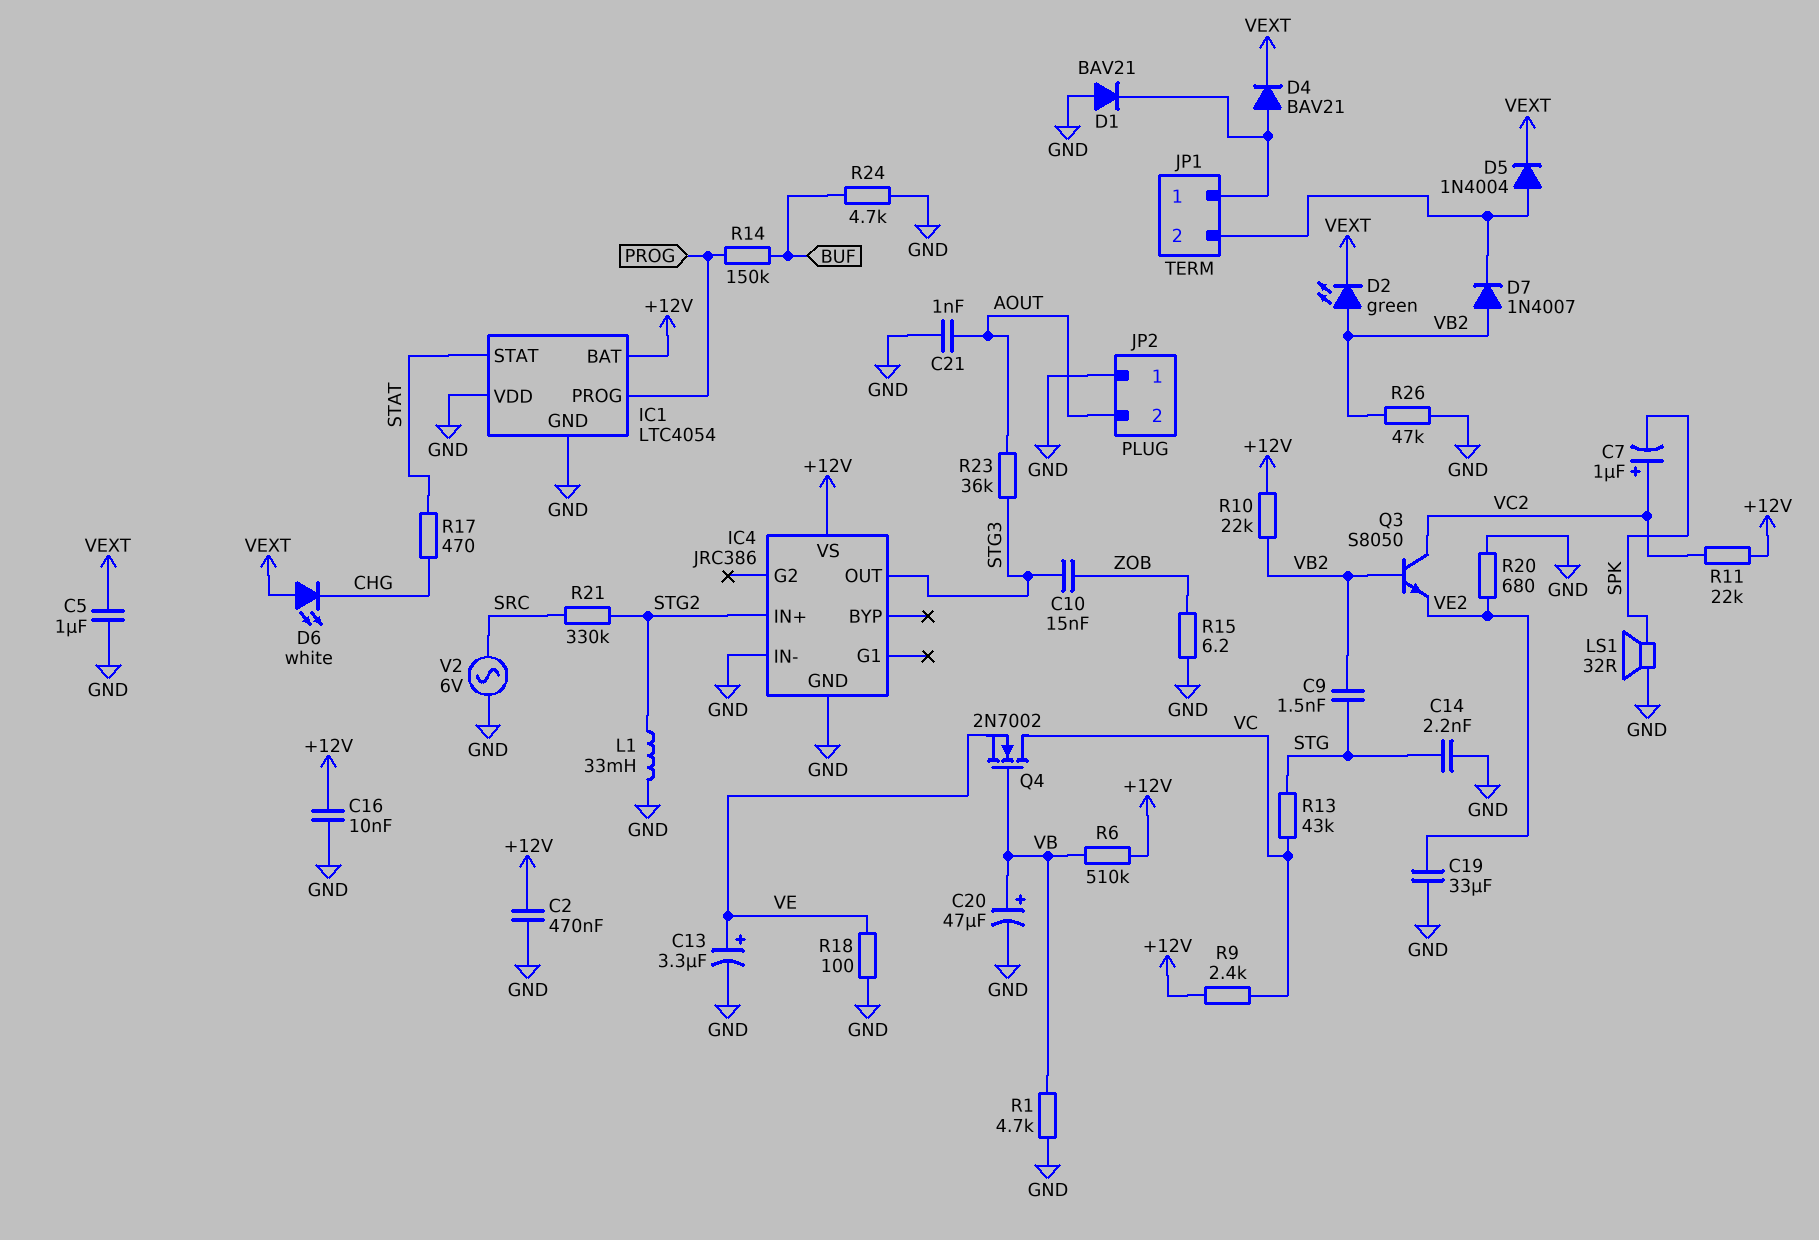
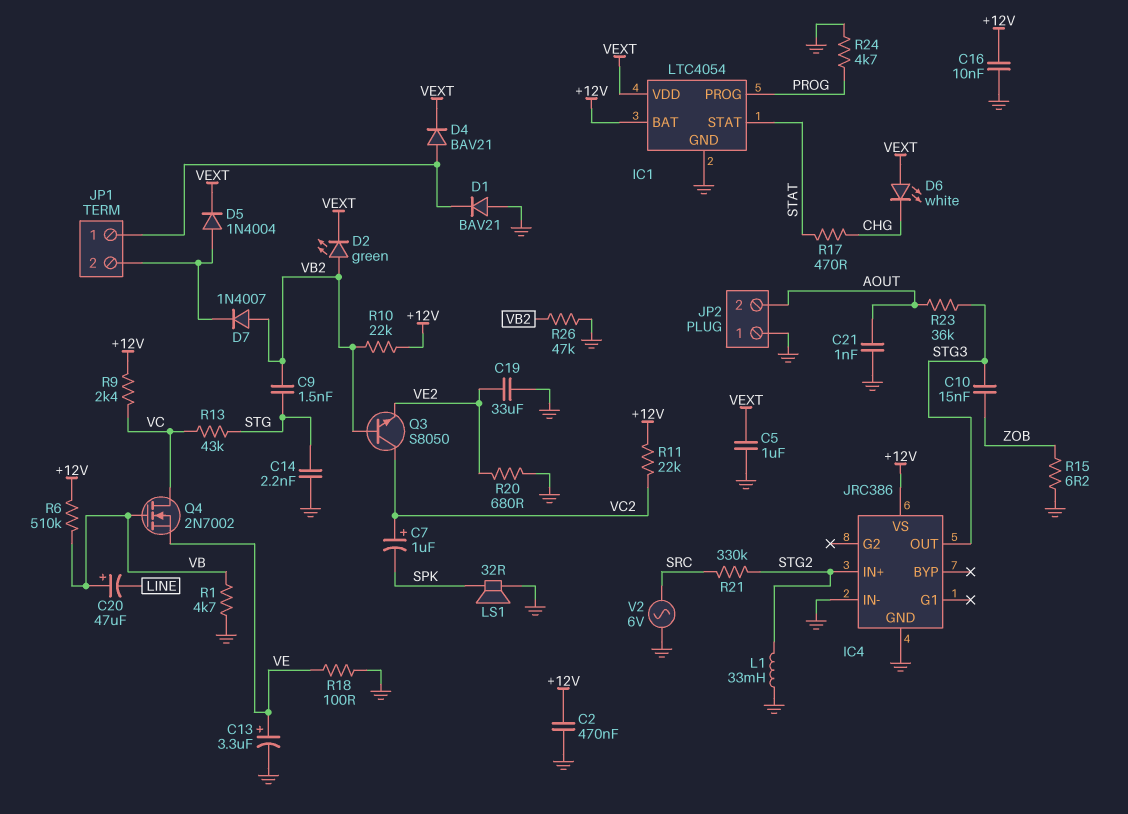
C20: 47uF (plus VB, minus GND) -> 47uF (plus VB, minus LINE)
IC1 pin VDD: GND -> VEXT
R14: 150k (BUF, PROG) -> none
R24: 4.7k (BUF, GND) -> 4.7k (GND, PROG)

